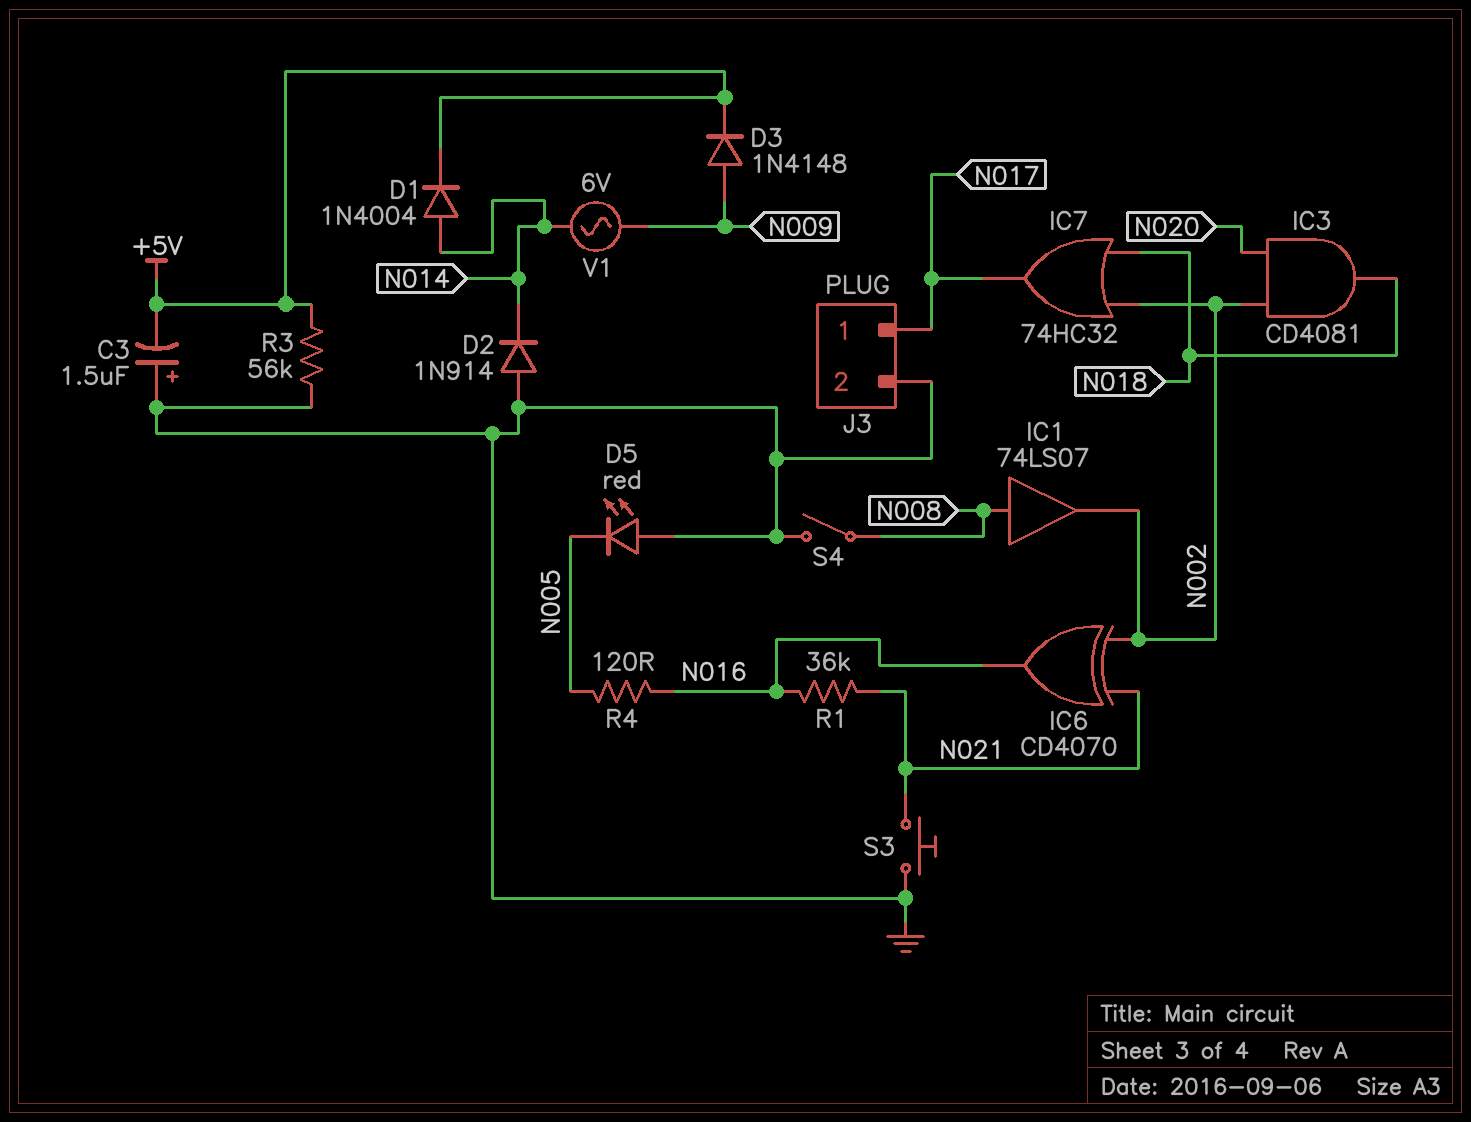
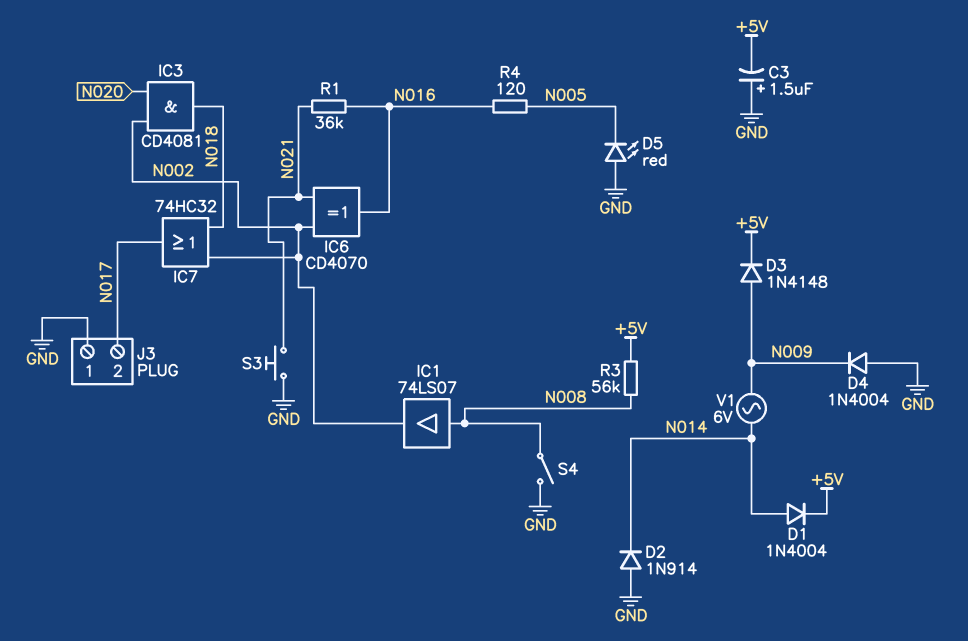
D4: none -> diode 1N4004 (A GND, K N009)
J3 pin 1: N017 -> GND
J3 pin 2: GND -> N017
R3: 56k (+5V, GND) -> 56k (+5V, N008)

